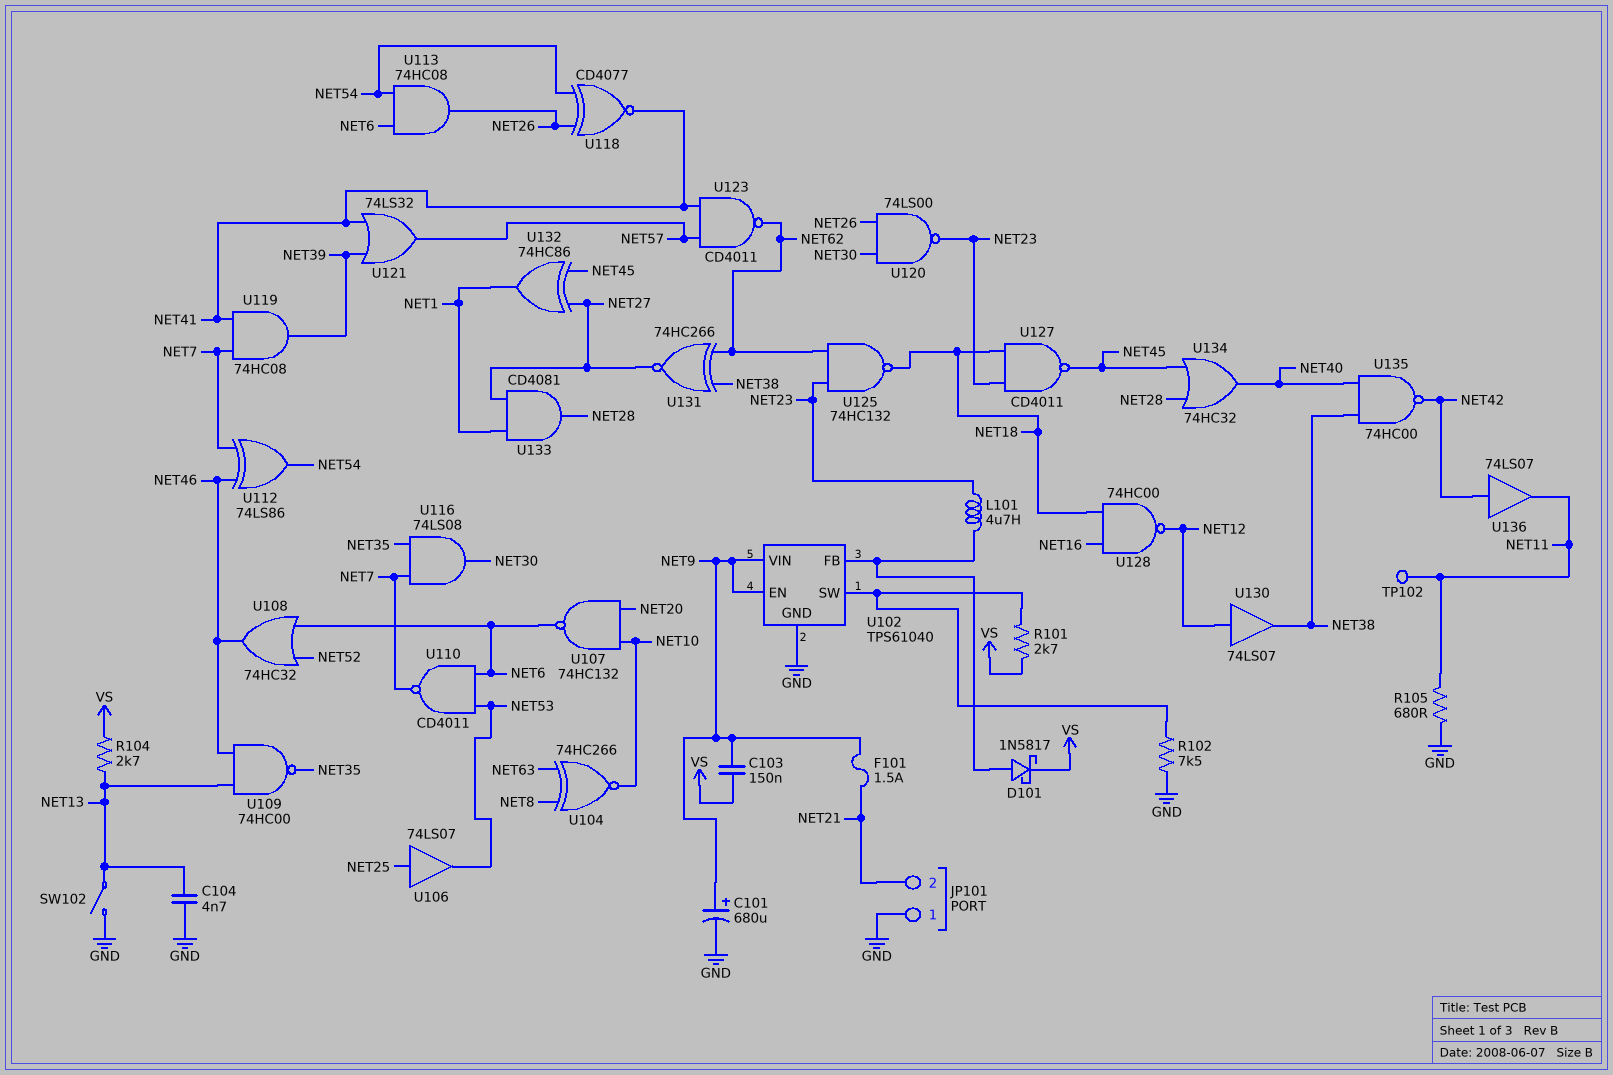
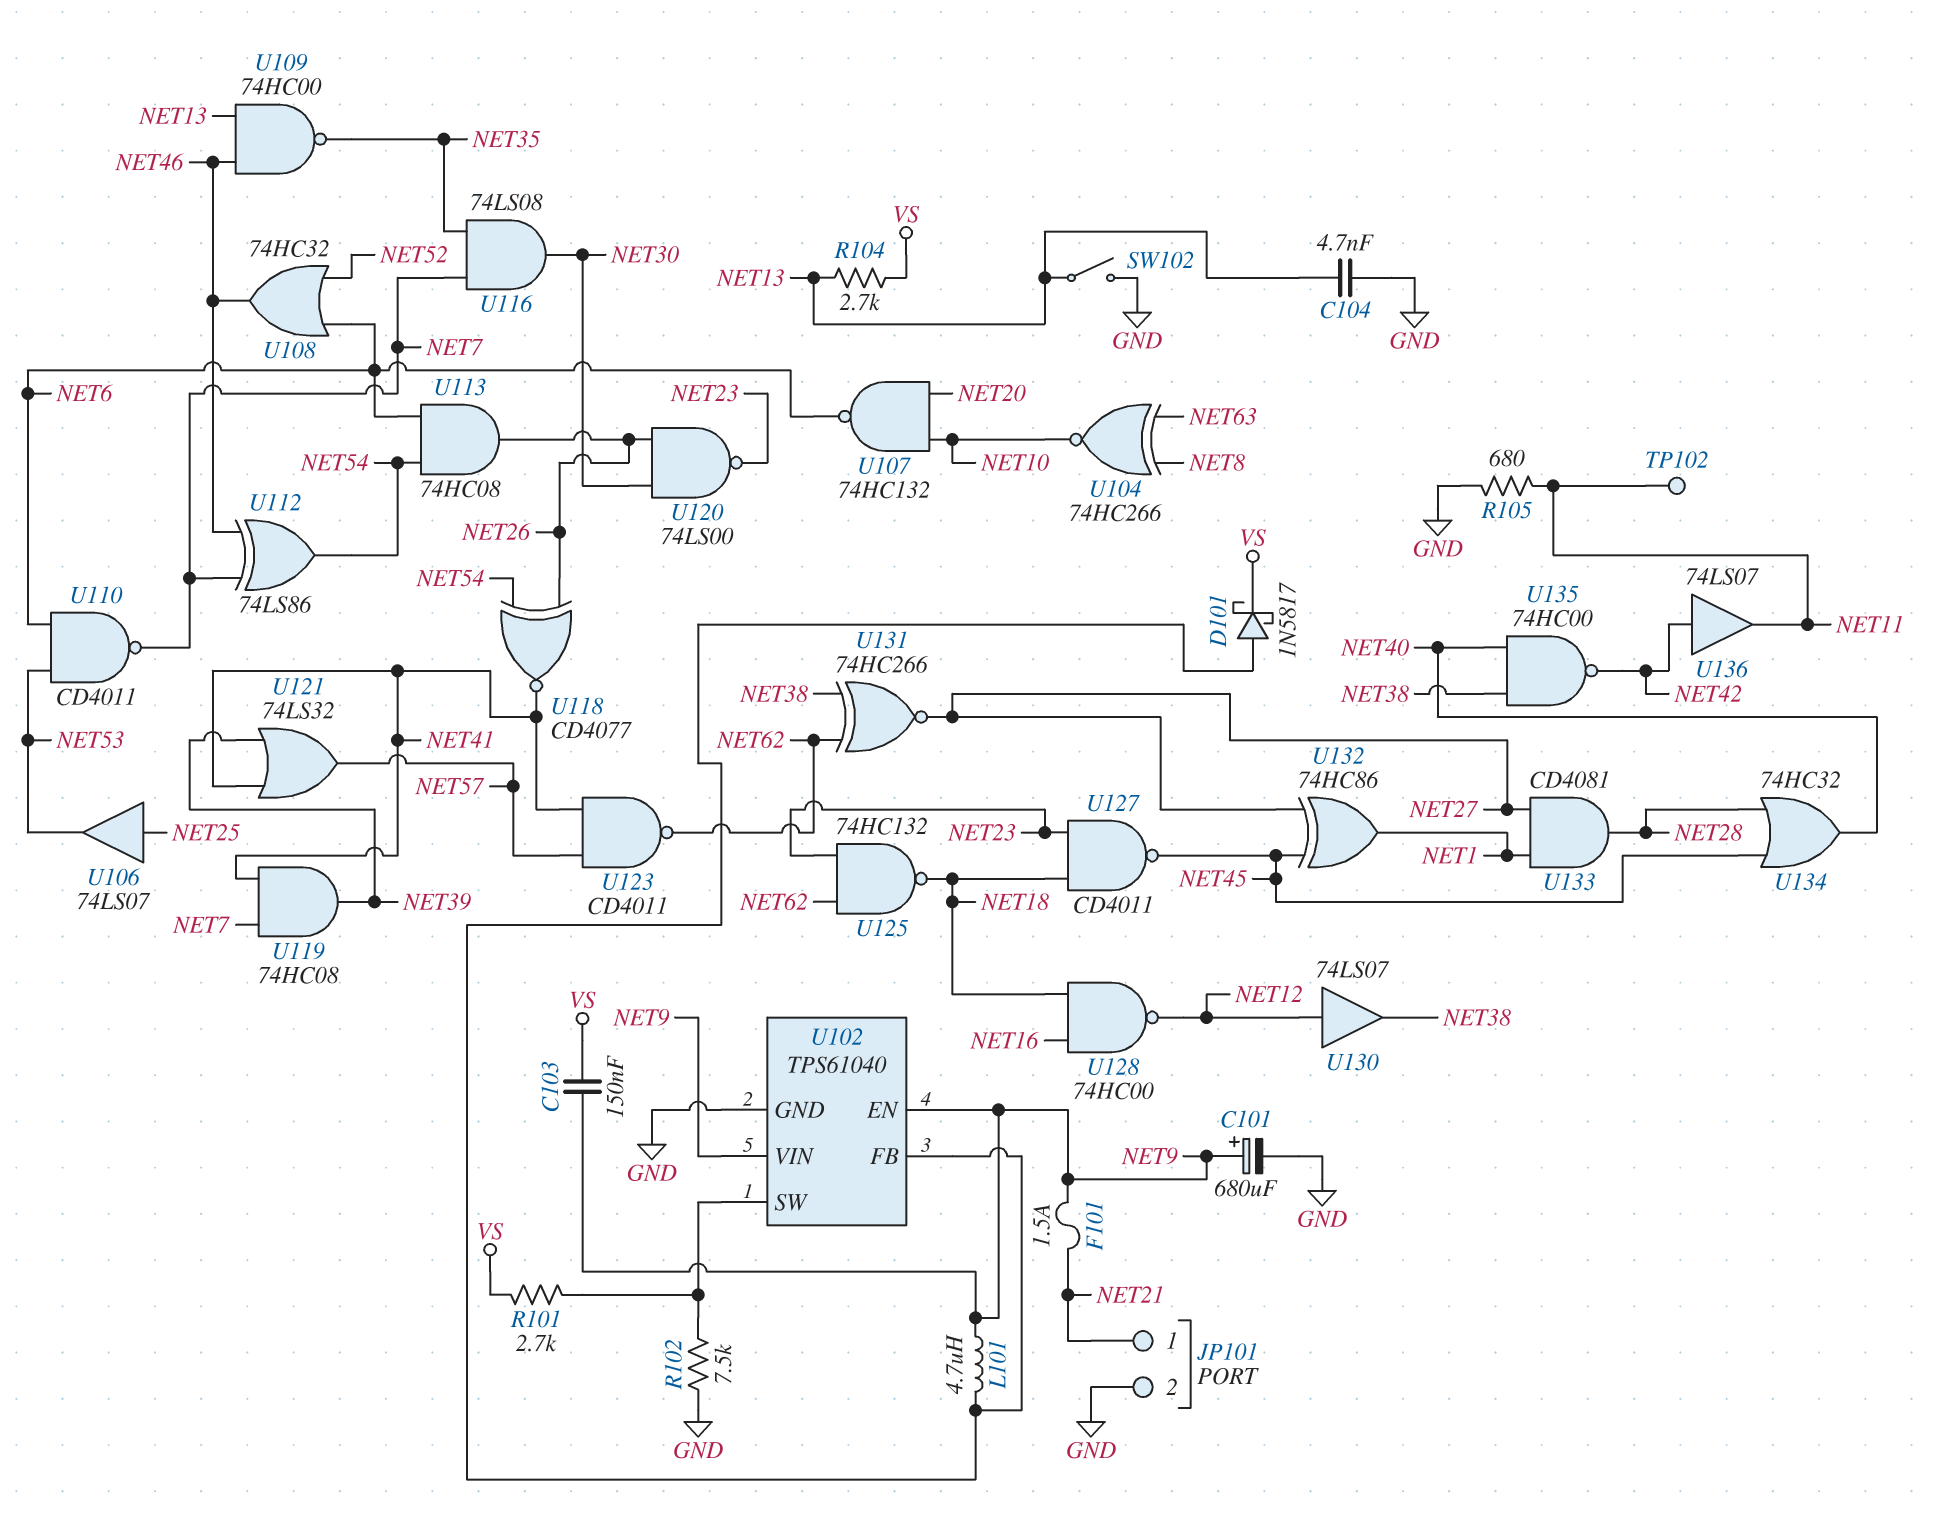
JP101 pin 1: GND -> NET21
JP101 pin 2: NET21 -> GND
L101: 4.7uH (NET23, U102/FB) -> 4.7uH (NET9, U102/FB)

